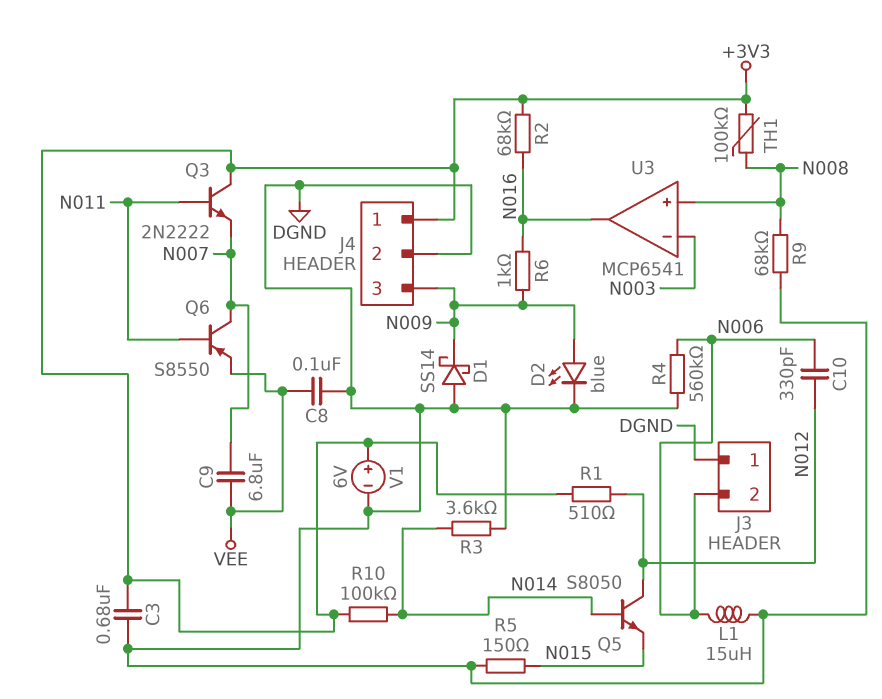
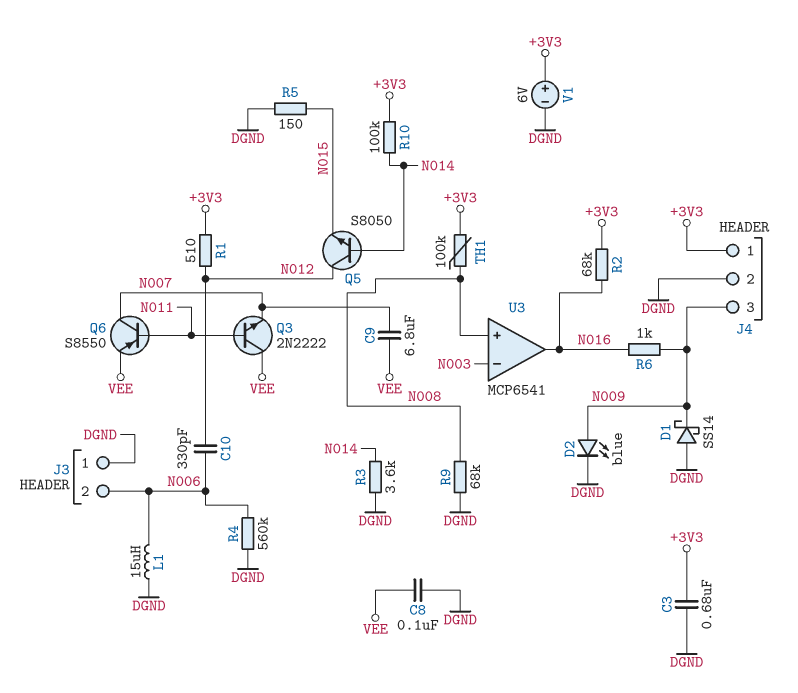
Q3: NPN 2N2222 (B N011, C +3V3, E N007) -> NPN 2N2222 (B N011, C VEE, E N007)

